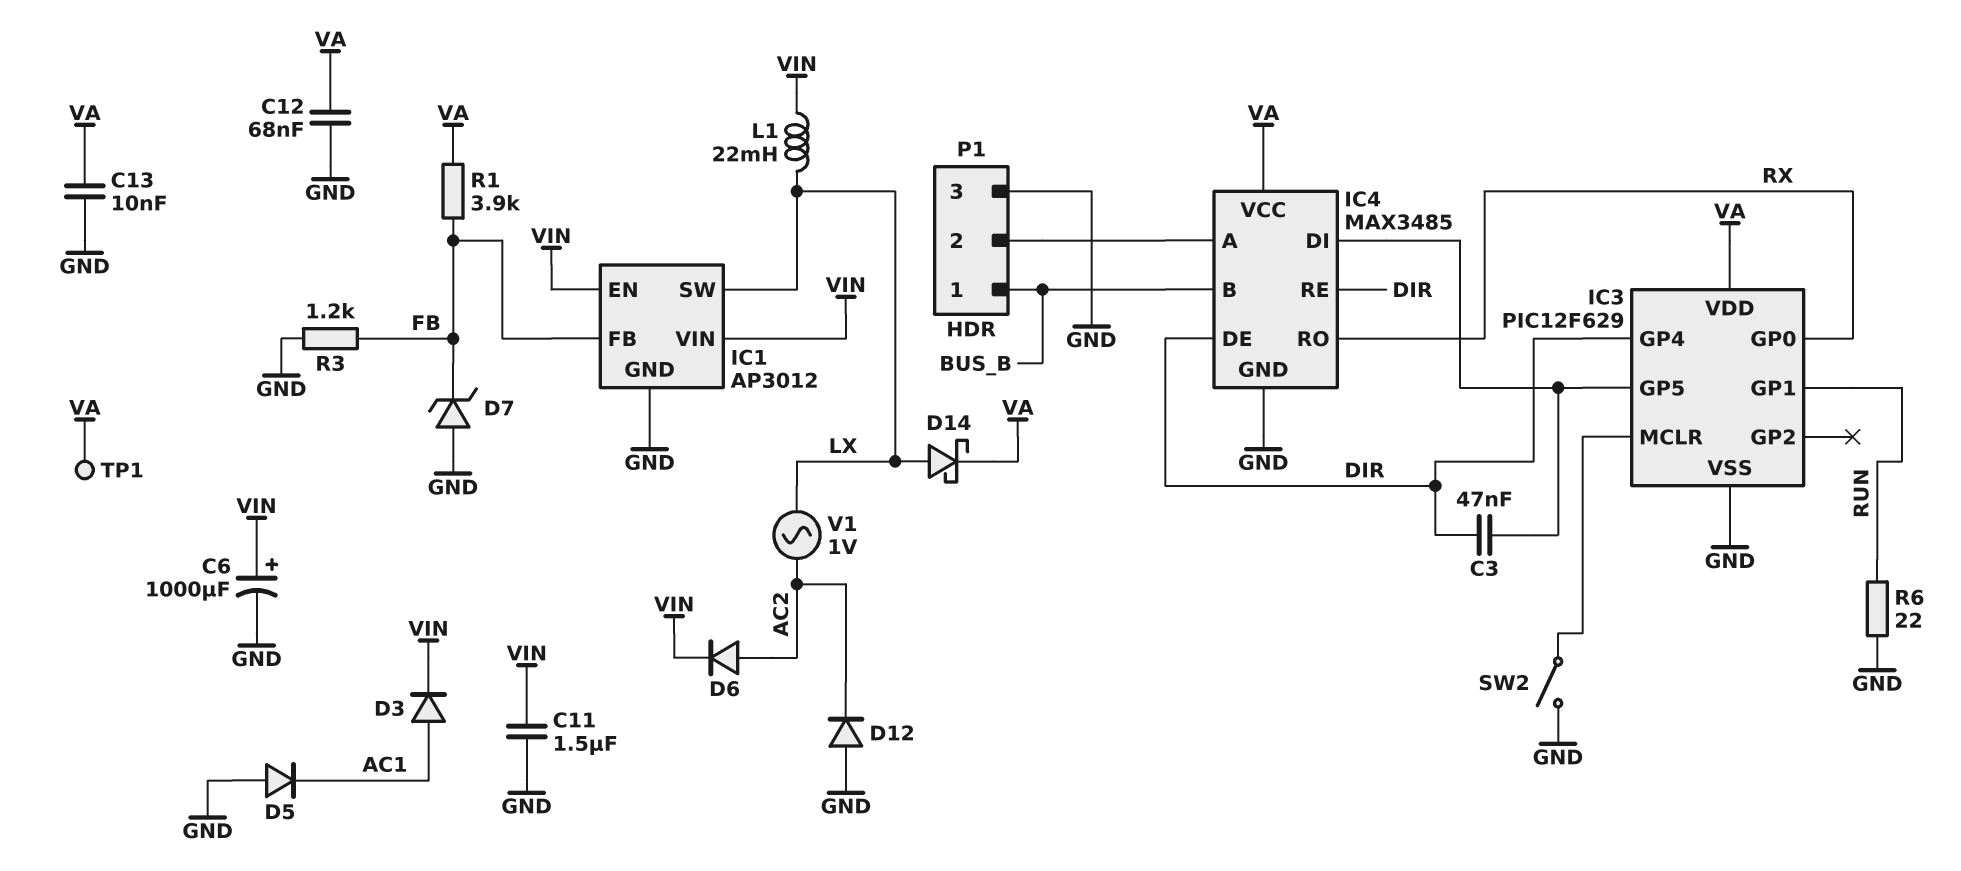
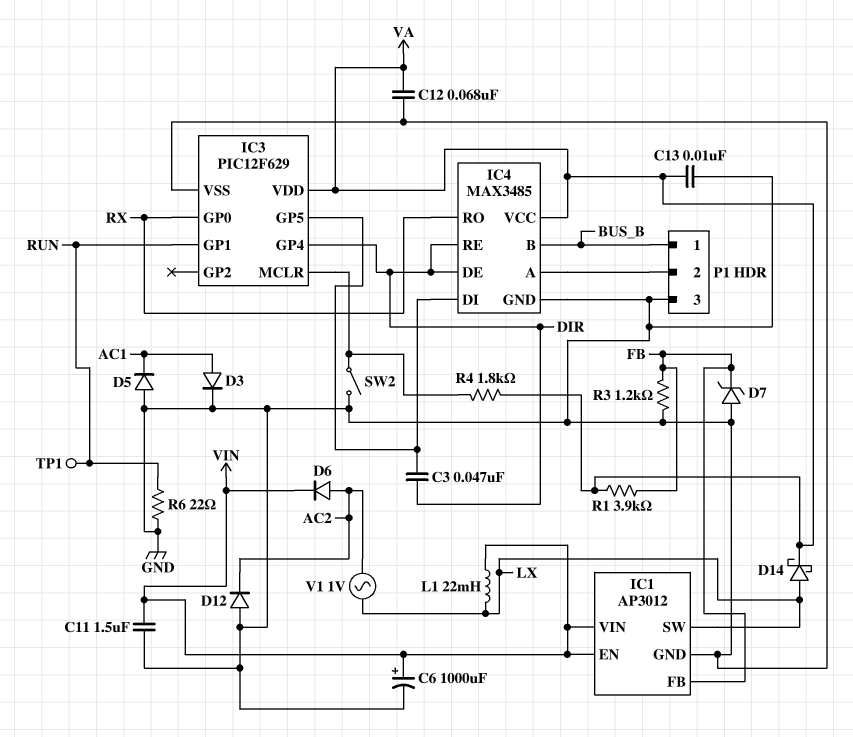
D3: diode (A AC1, K VIN) -> diode (A AC1, K GND)
R4: none -> 1.8k (IC3/MCLR, VA)
TP1: test point (VA) -> test point (RUN)

